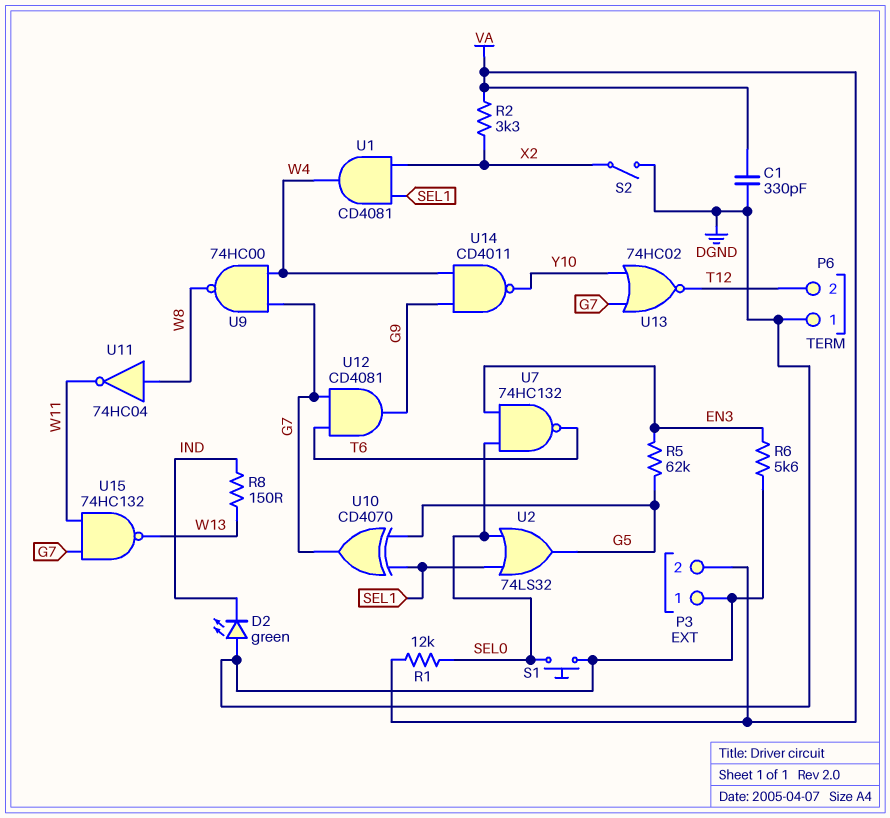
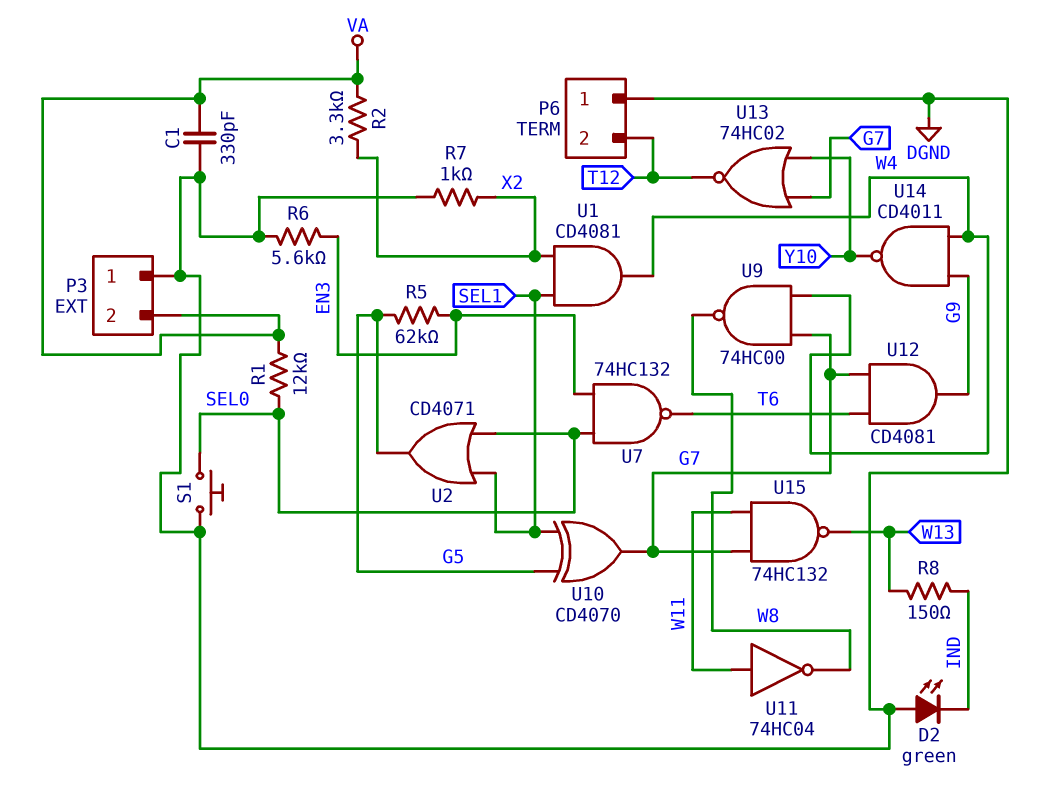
R7: none -> 1k (DGND, X2)
S2: switch (DGND, X2) -> none
U2: OR 74LS32 (in SEL0, in SEL1, out G5) -> OR CD4071 (in SEL0, in SEL1, out G5)
U11: NOT 74HC04 (in W8, out W11) -> NOT 74HC04 (in W11, out W8)

